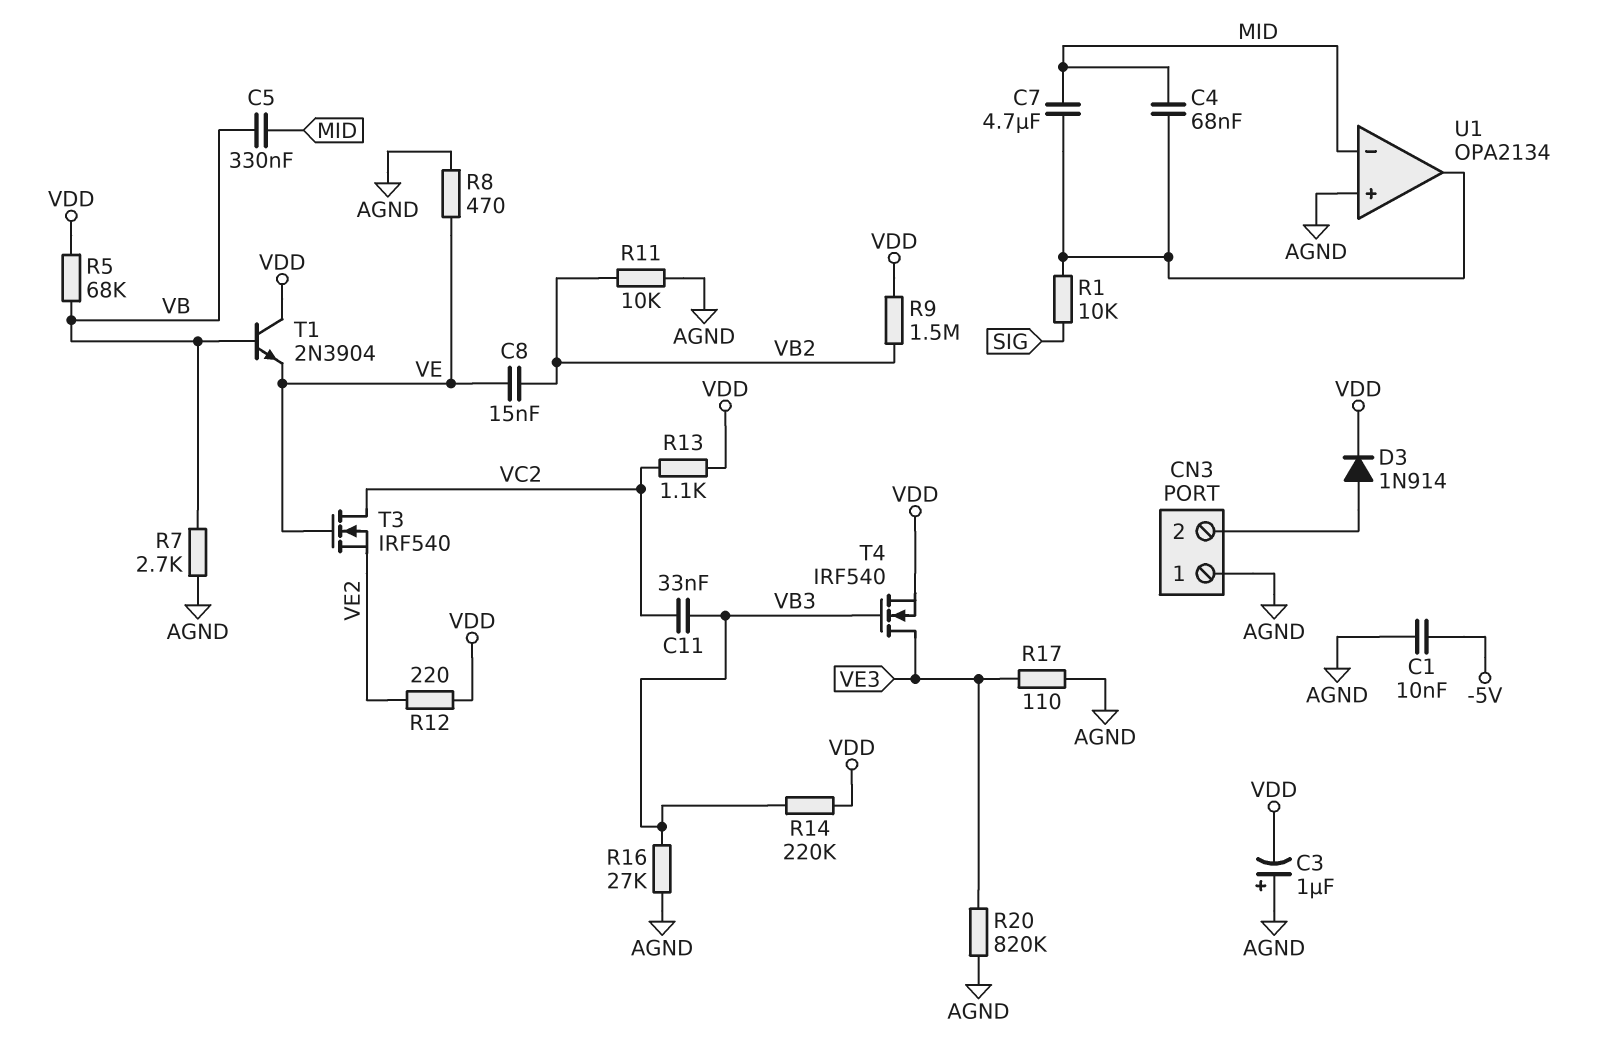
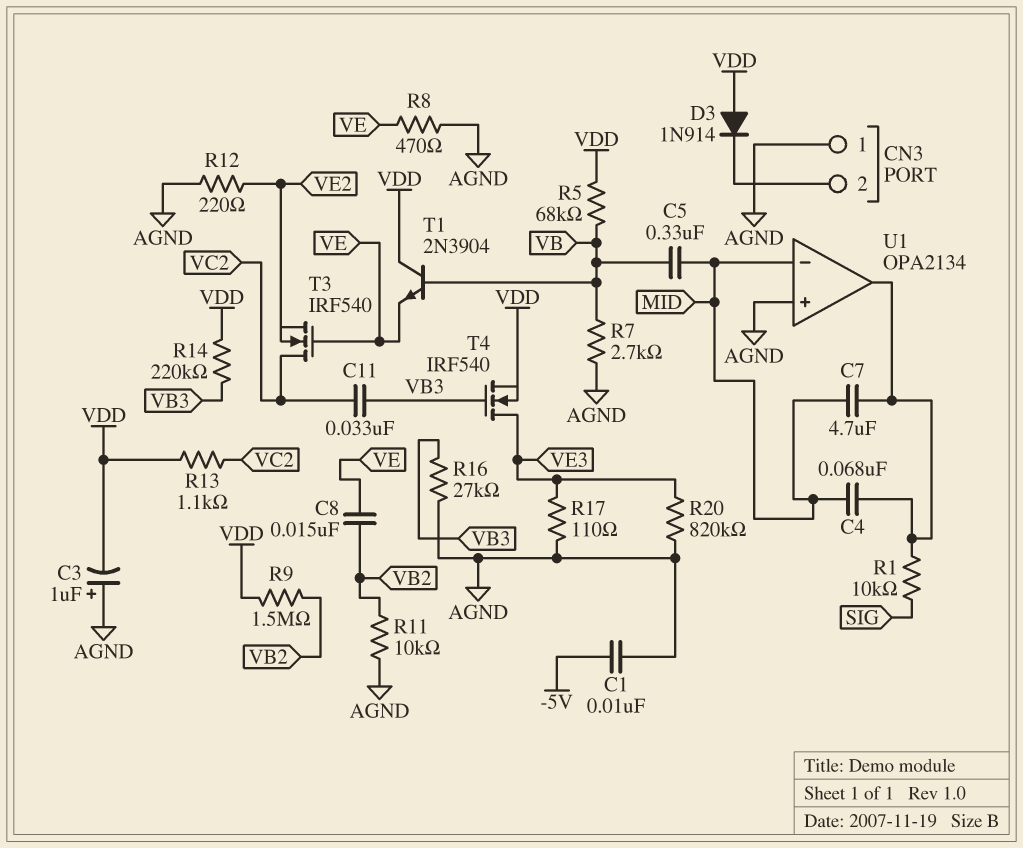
D3: diode 1N914 (A CN3/2, K VDD) -> diode 1N914 (A VDD, K CN3/2)
R12: 220 (VDD, VE2) -> 220 (AGND, VE2)

